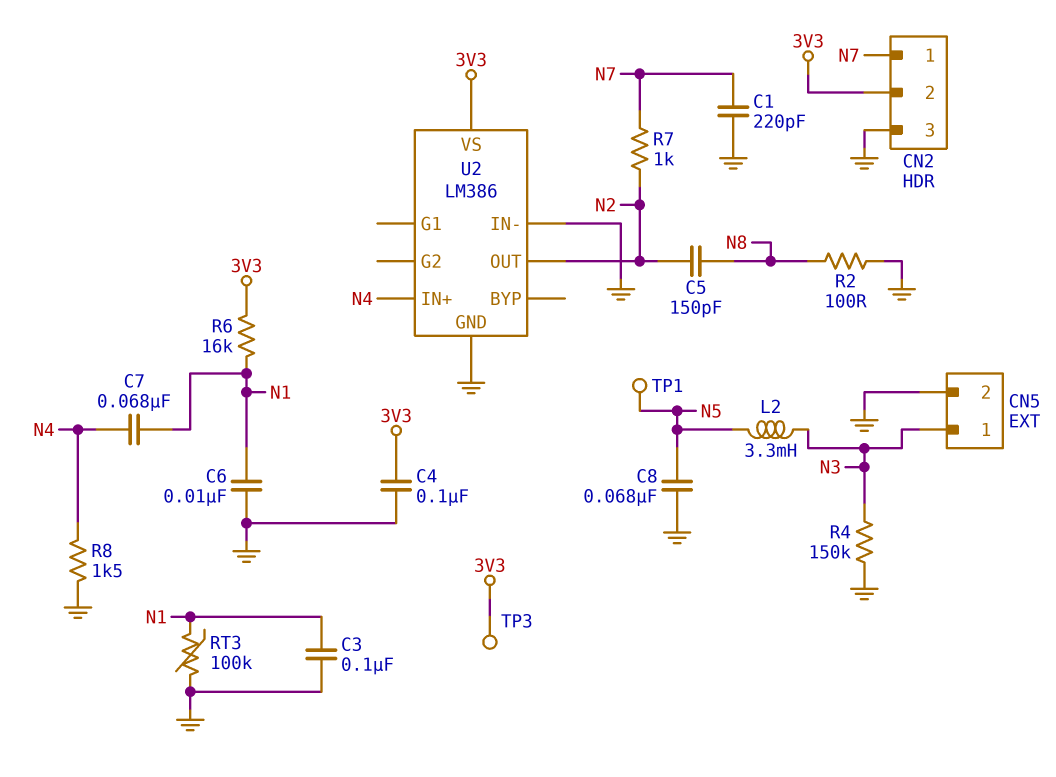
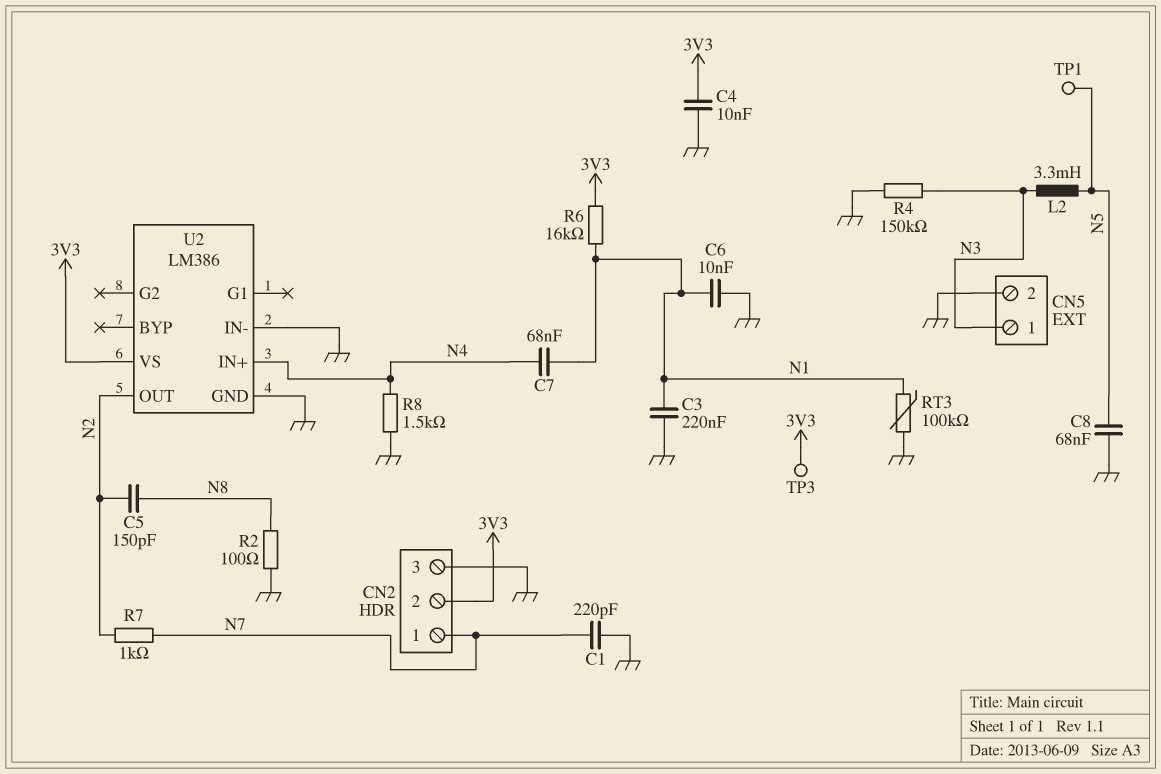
C3: 100nF (GND, N1) -> 220nF (GND, N1)
C4: 100nF (3V3, GND) -> 10nF (3V3, GND)

